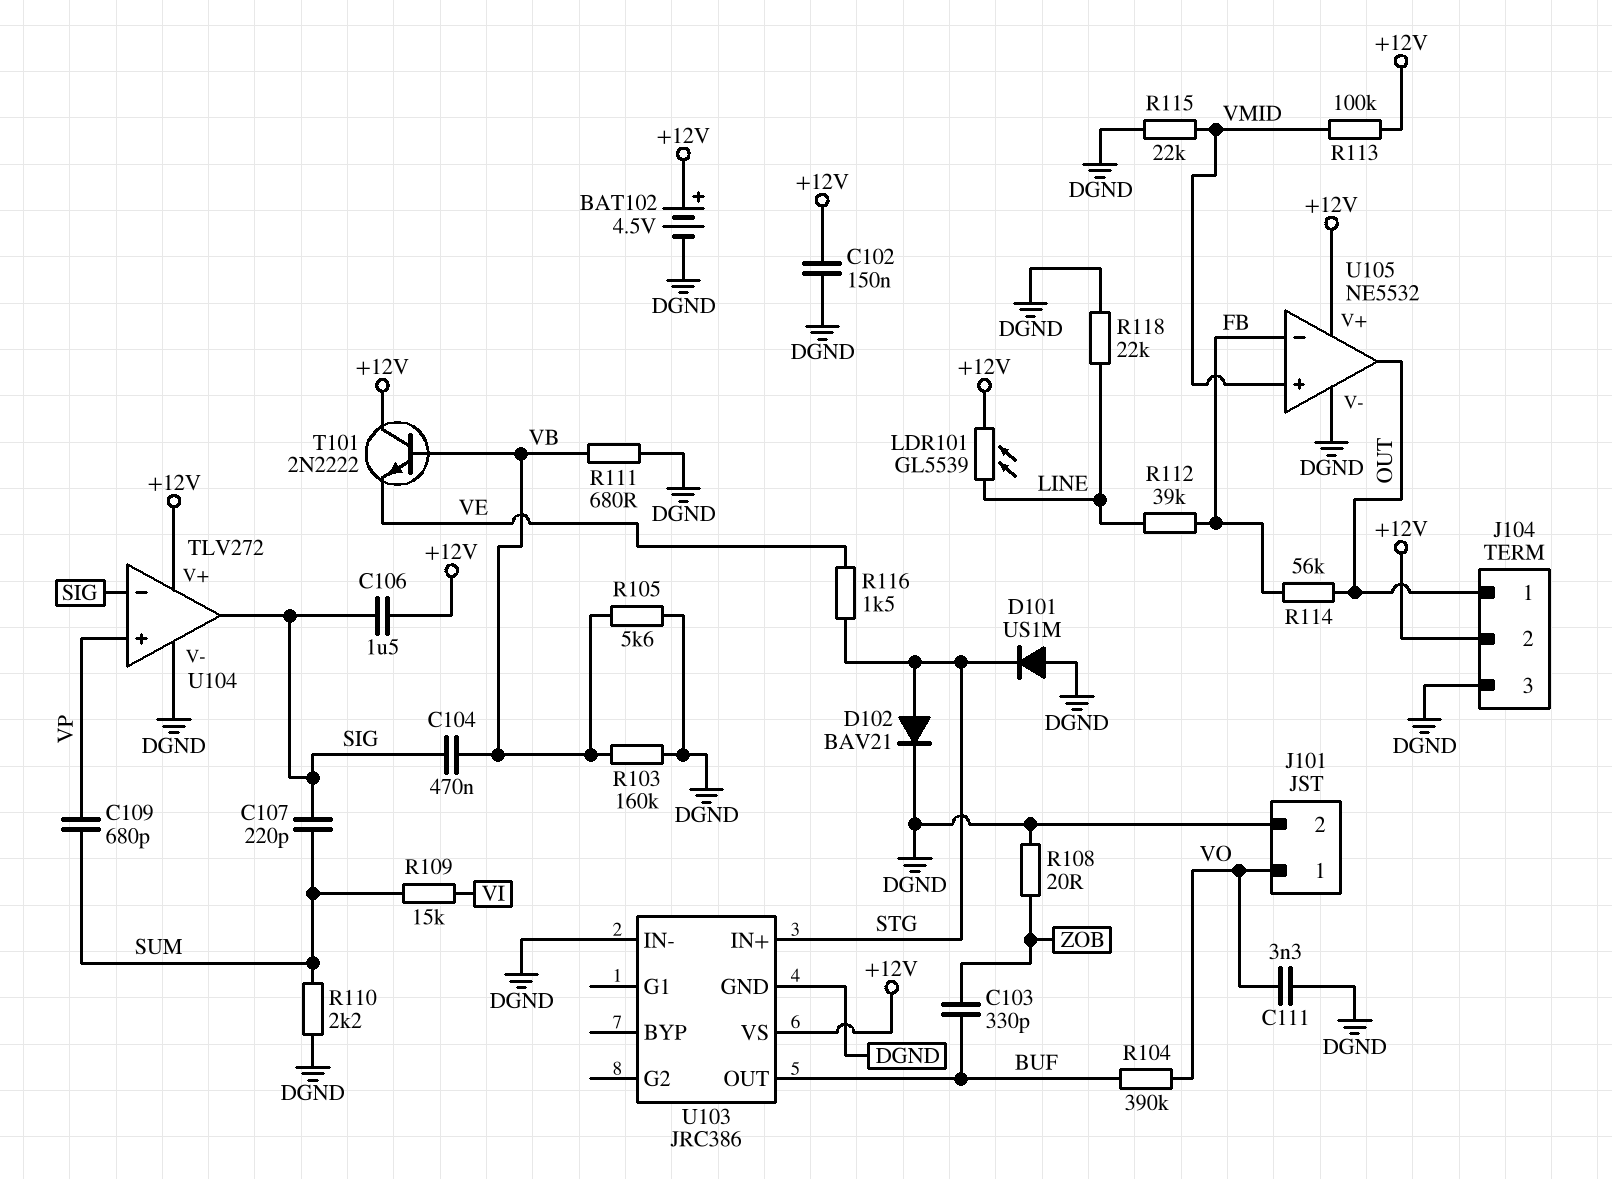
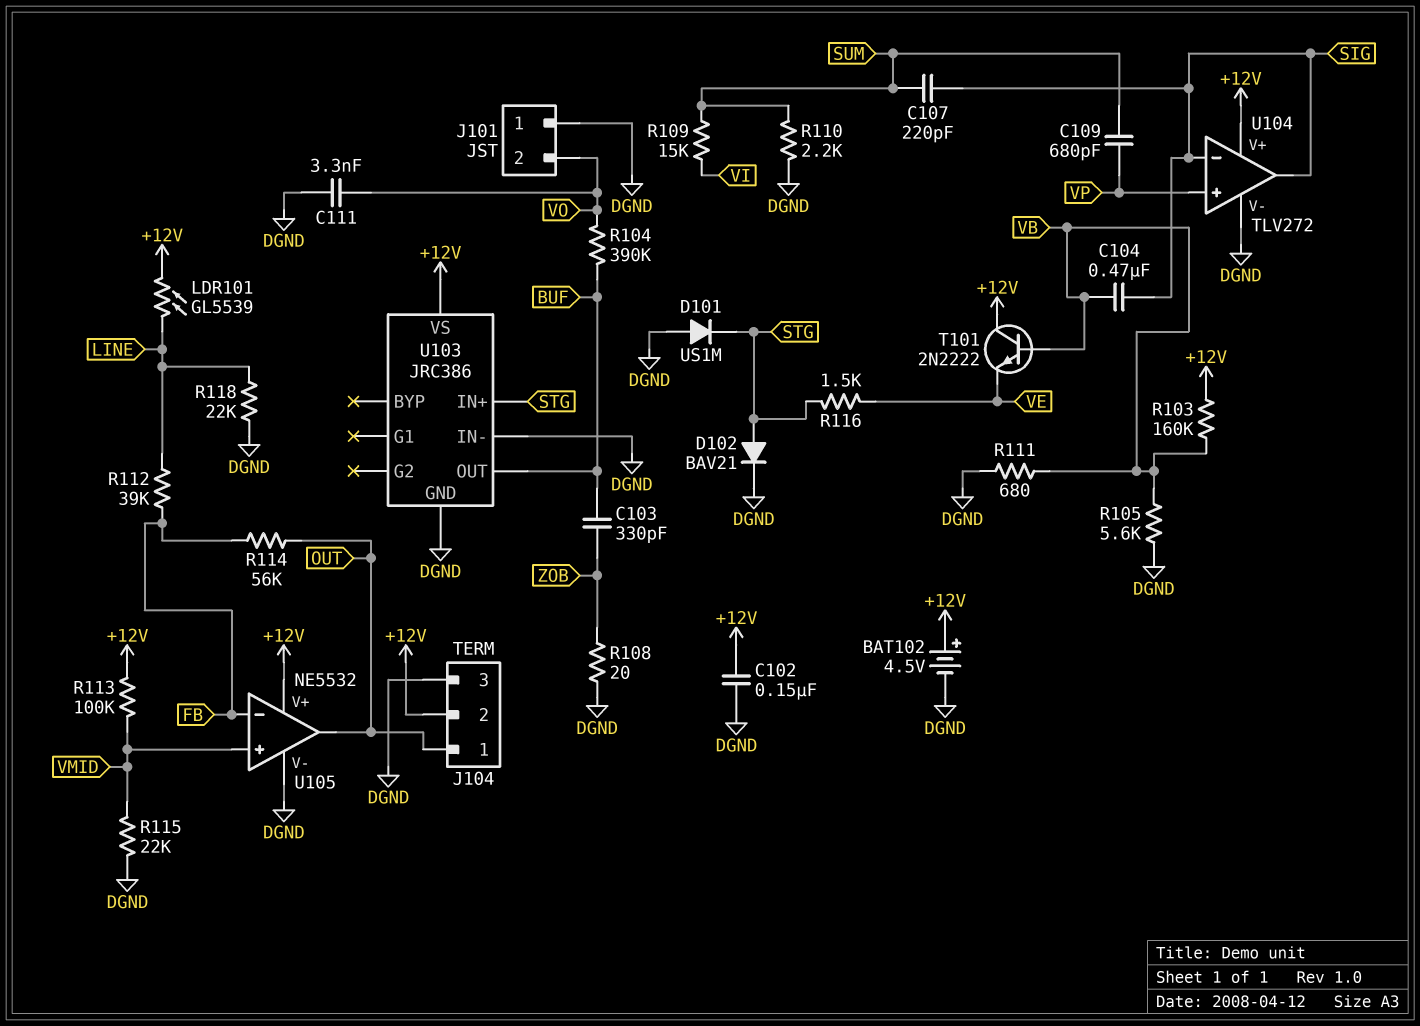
C106: 1.5uF (+12V, SIG) -> none
J101 pin 1: VO -> DGND
J101 pin 2: DGND -> VO
R103: 160k (DGND, VB) -> 160k (+12V, VB)

